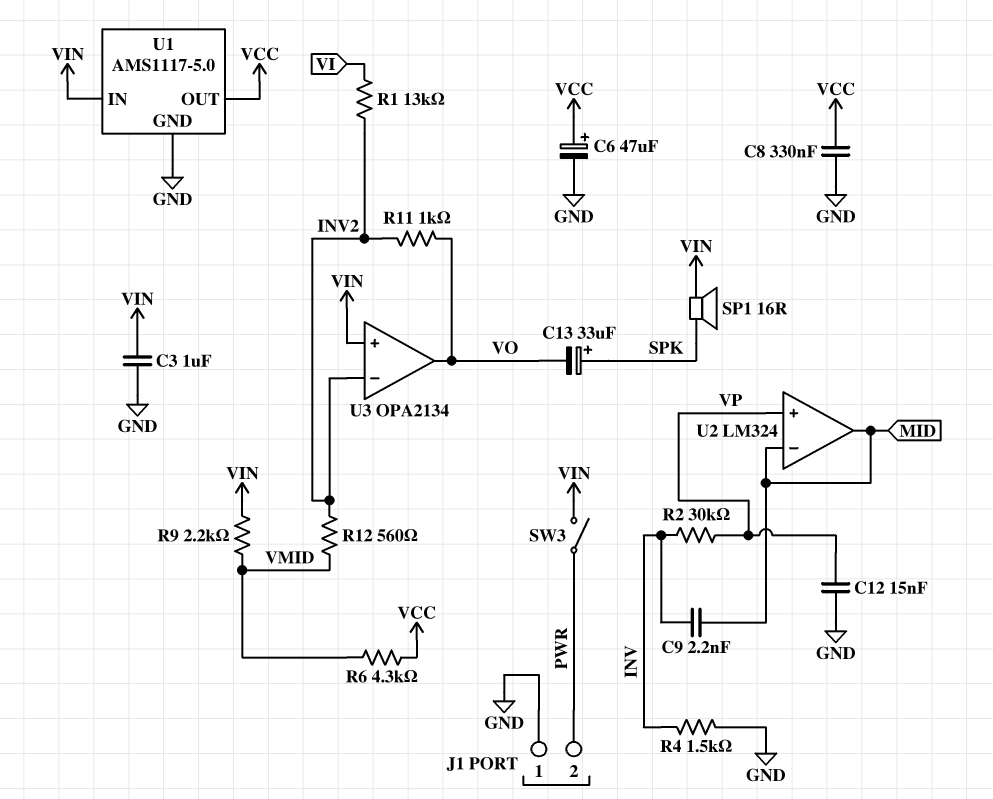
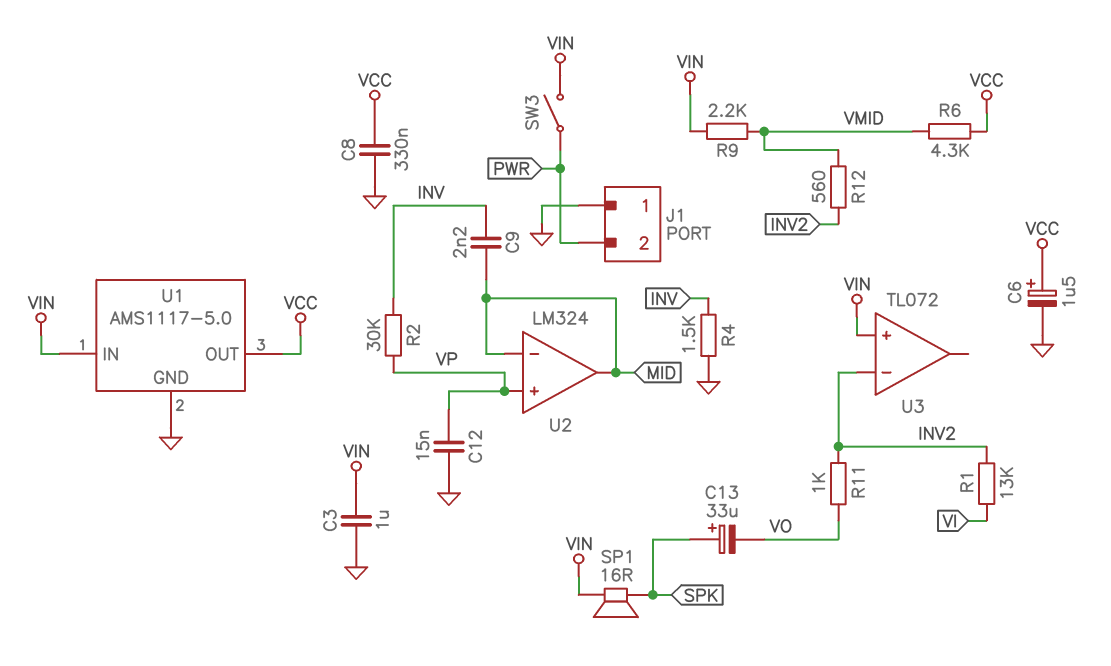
C6: 47uF (plus VCC, minus GND) -> 1.5uF (plus VCC, minus GND)
U3: OPA2134 -> TL072
U3 pin out: VO -> none

